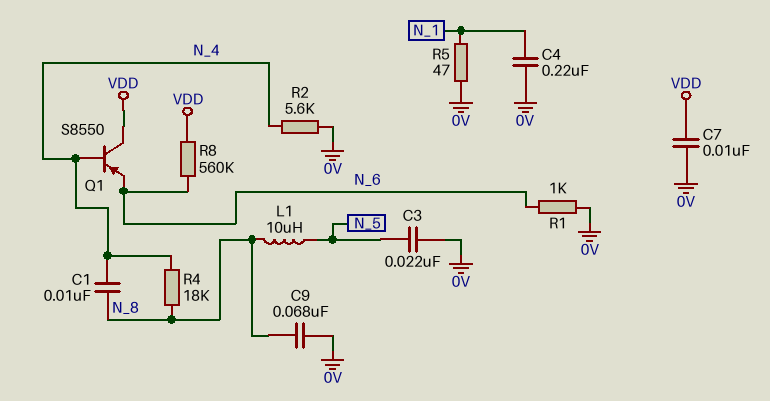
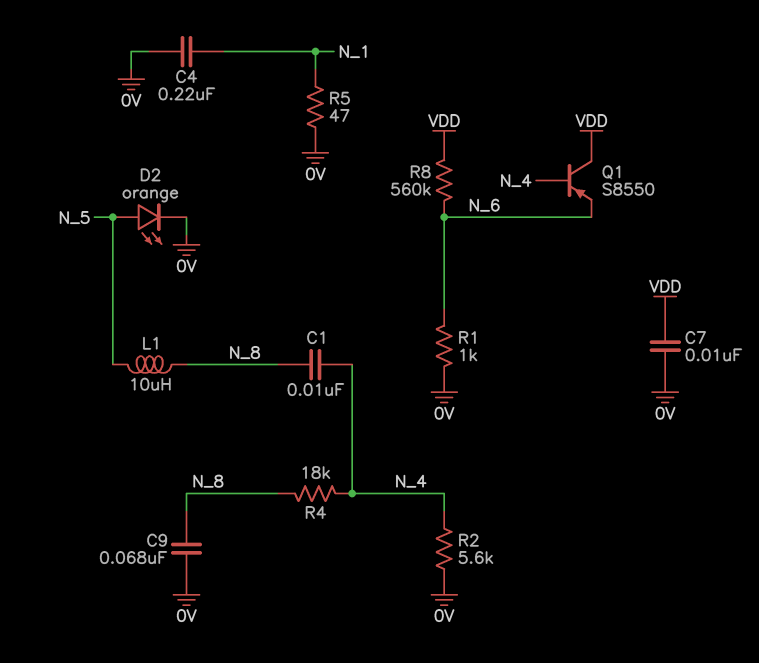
C3: 22nF (0V, N_5) -> none
D2: none -> LED orange (A N_5, K 0V)

